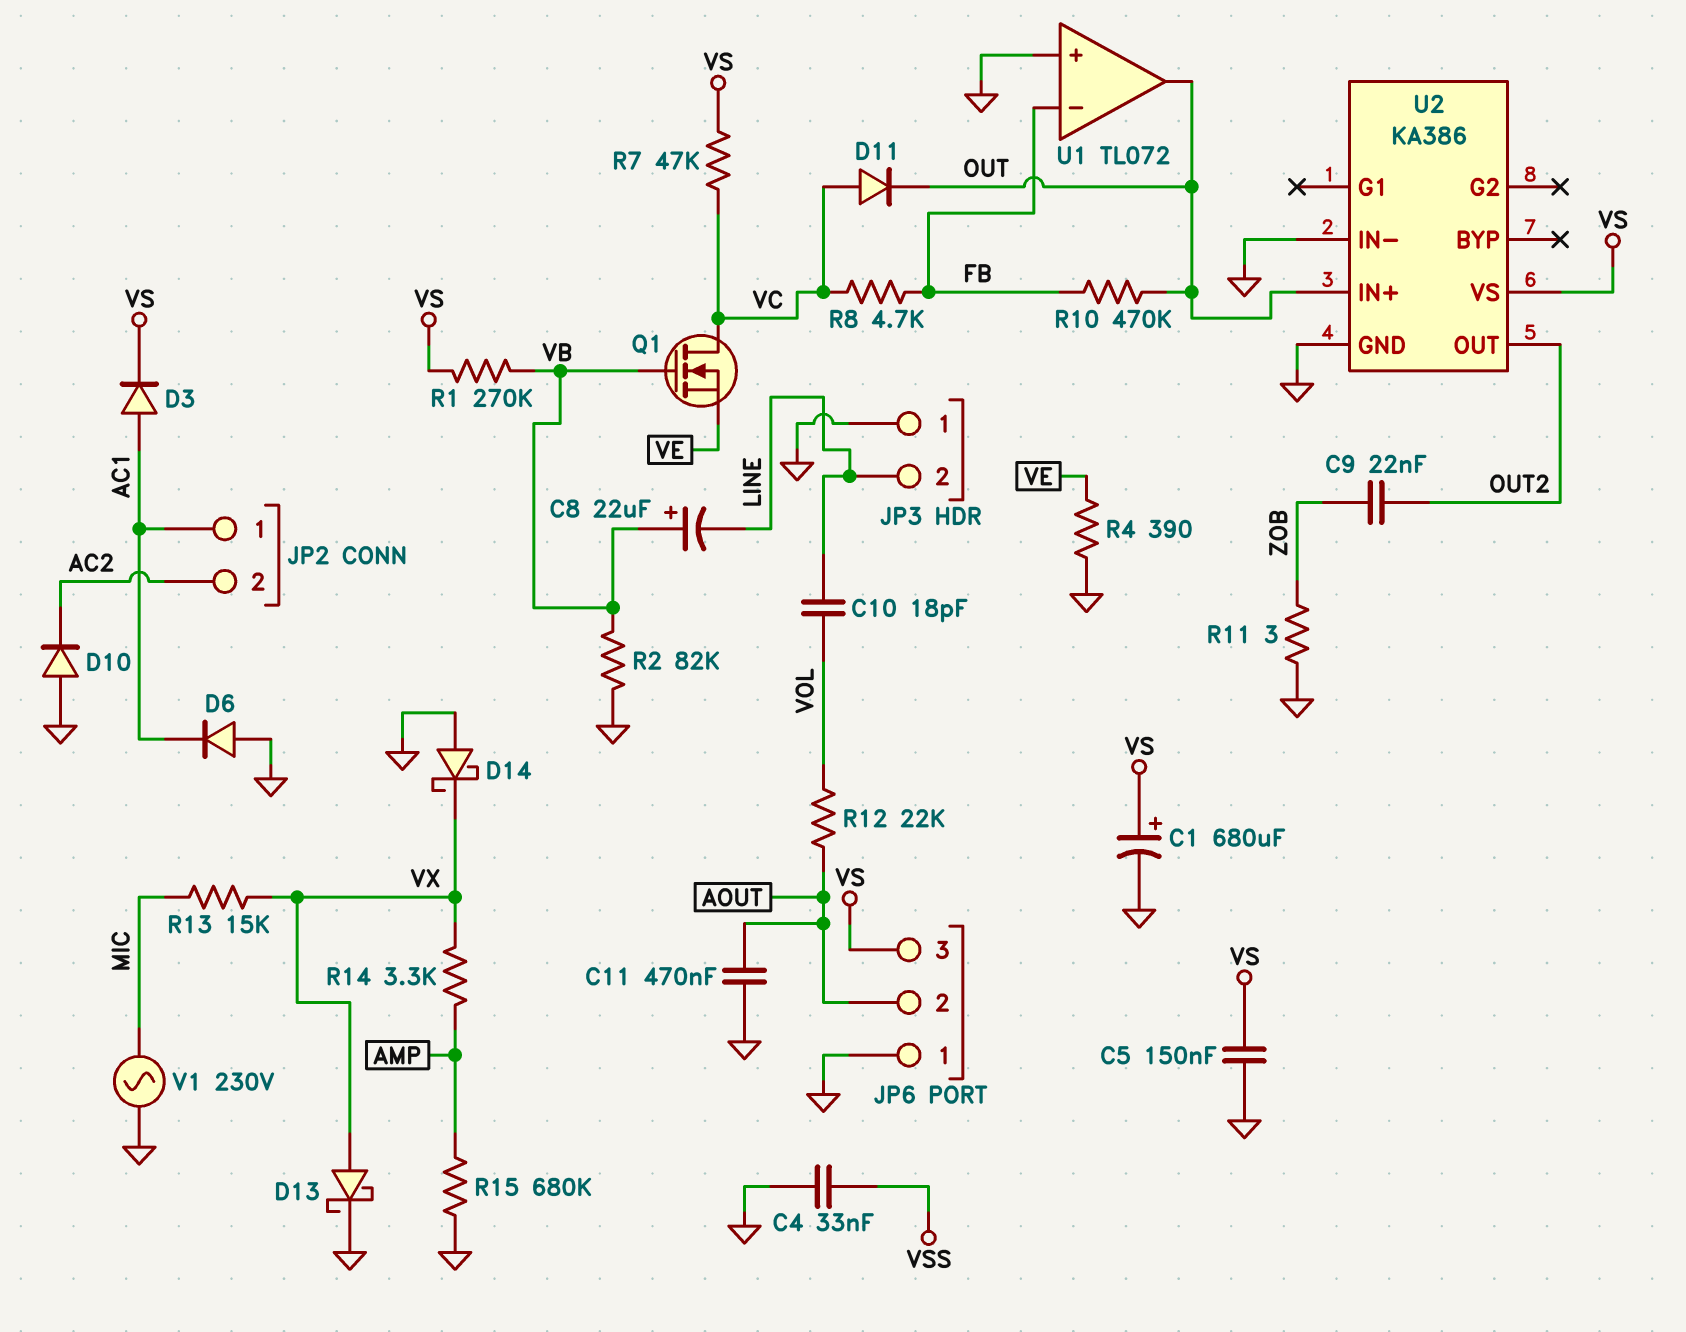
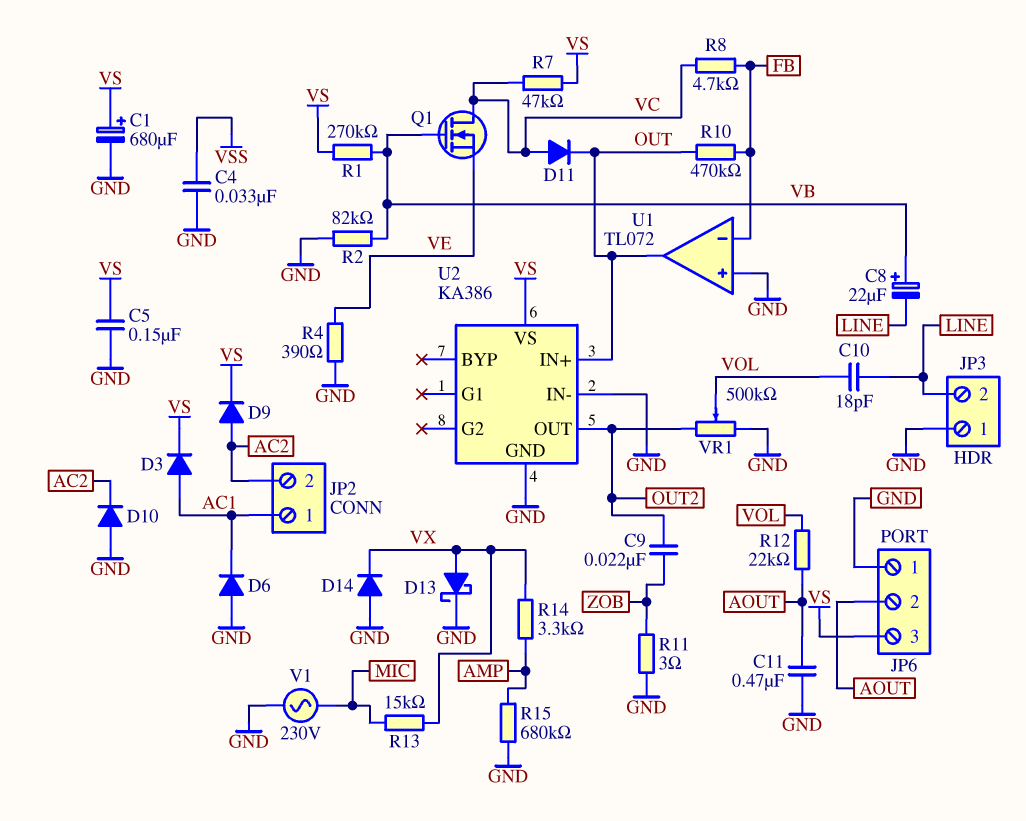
D9: none -> diode (A AC2, K VS)
D14: schottky (A GND, K VX) -> diode (A GND, K VX)
VR1: none -> 500k (GND, OUT2, wiper VOL)

